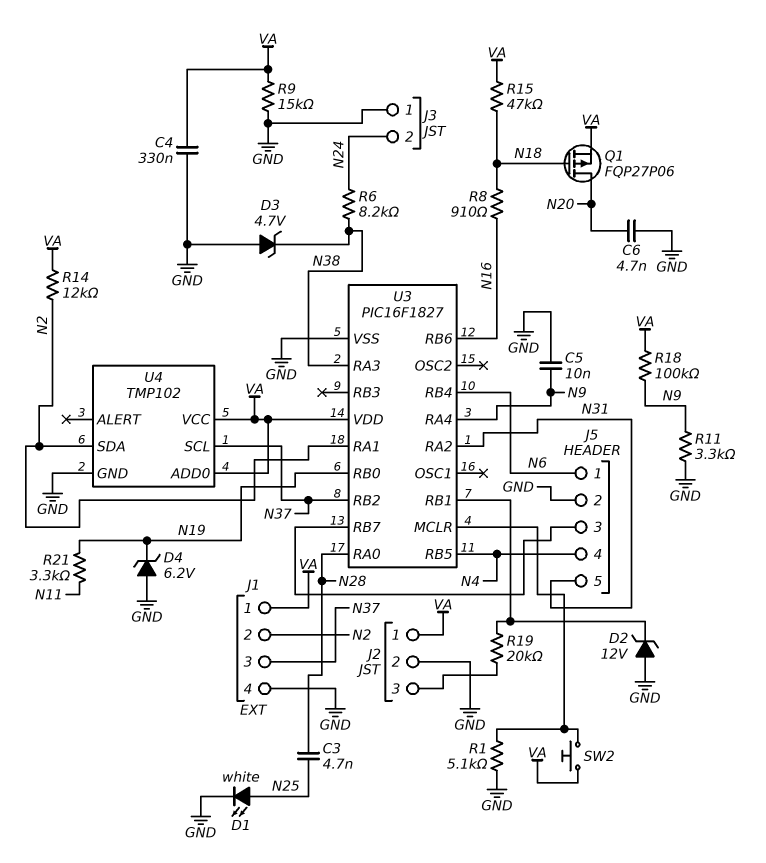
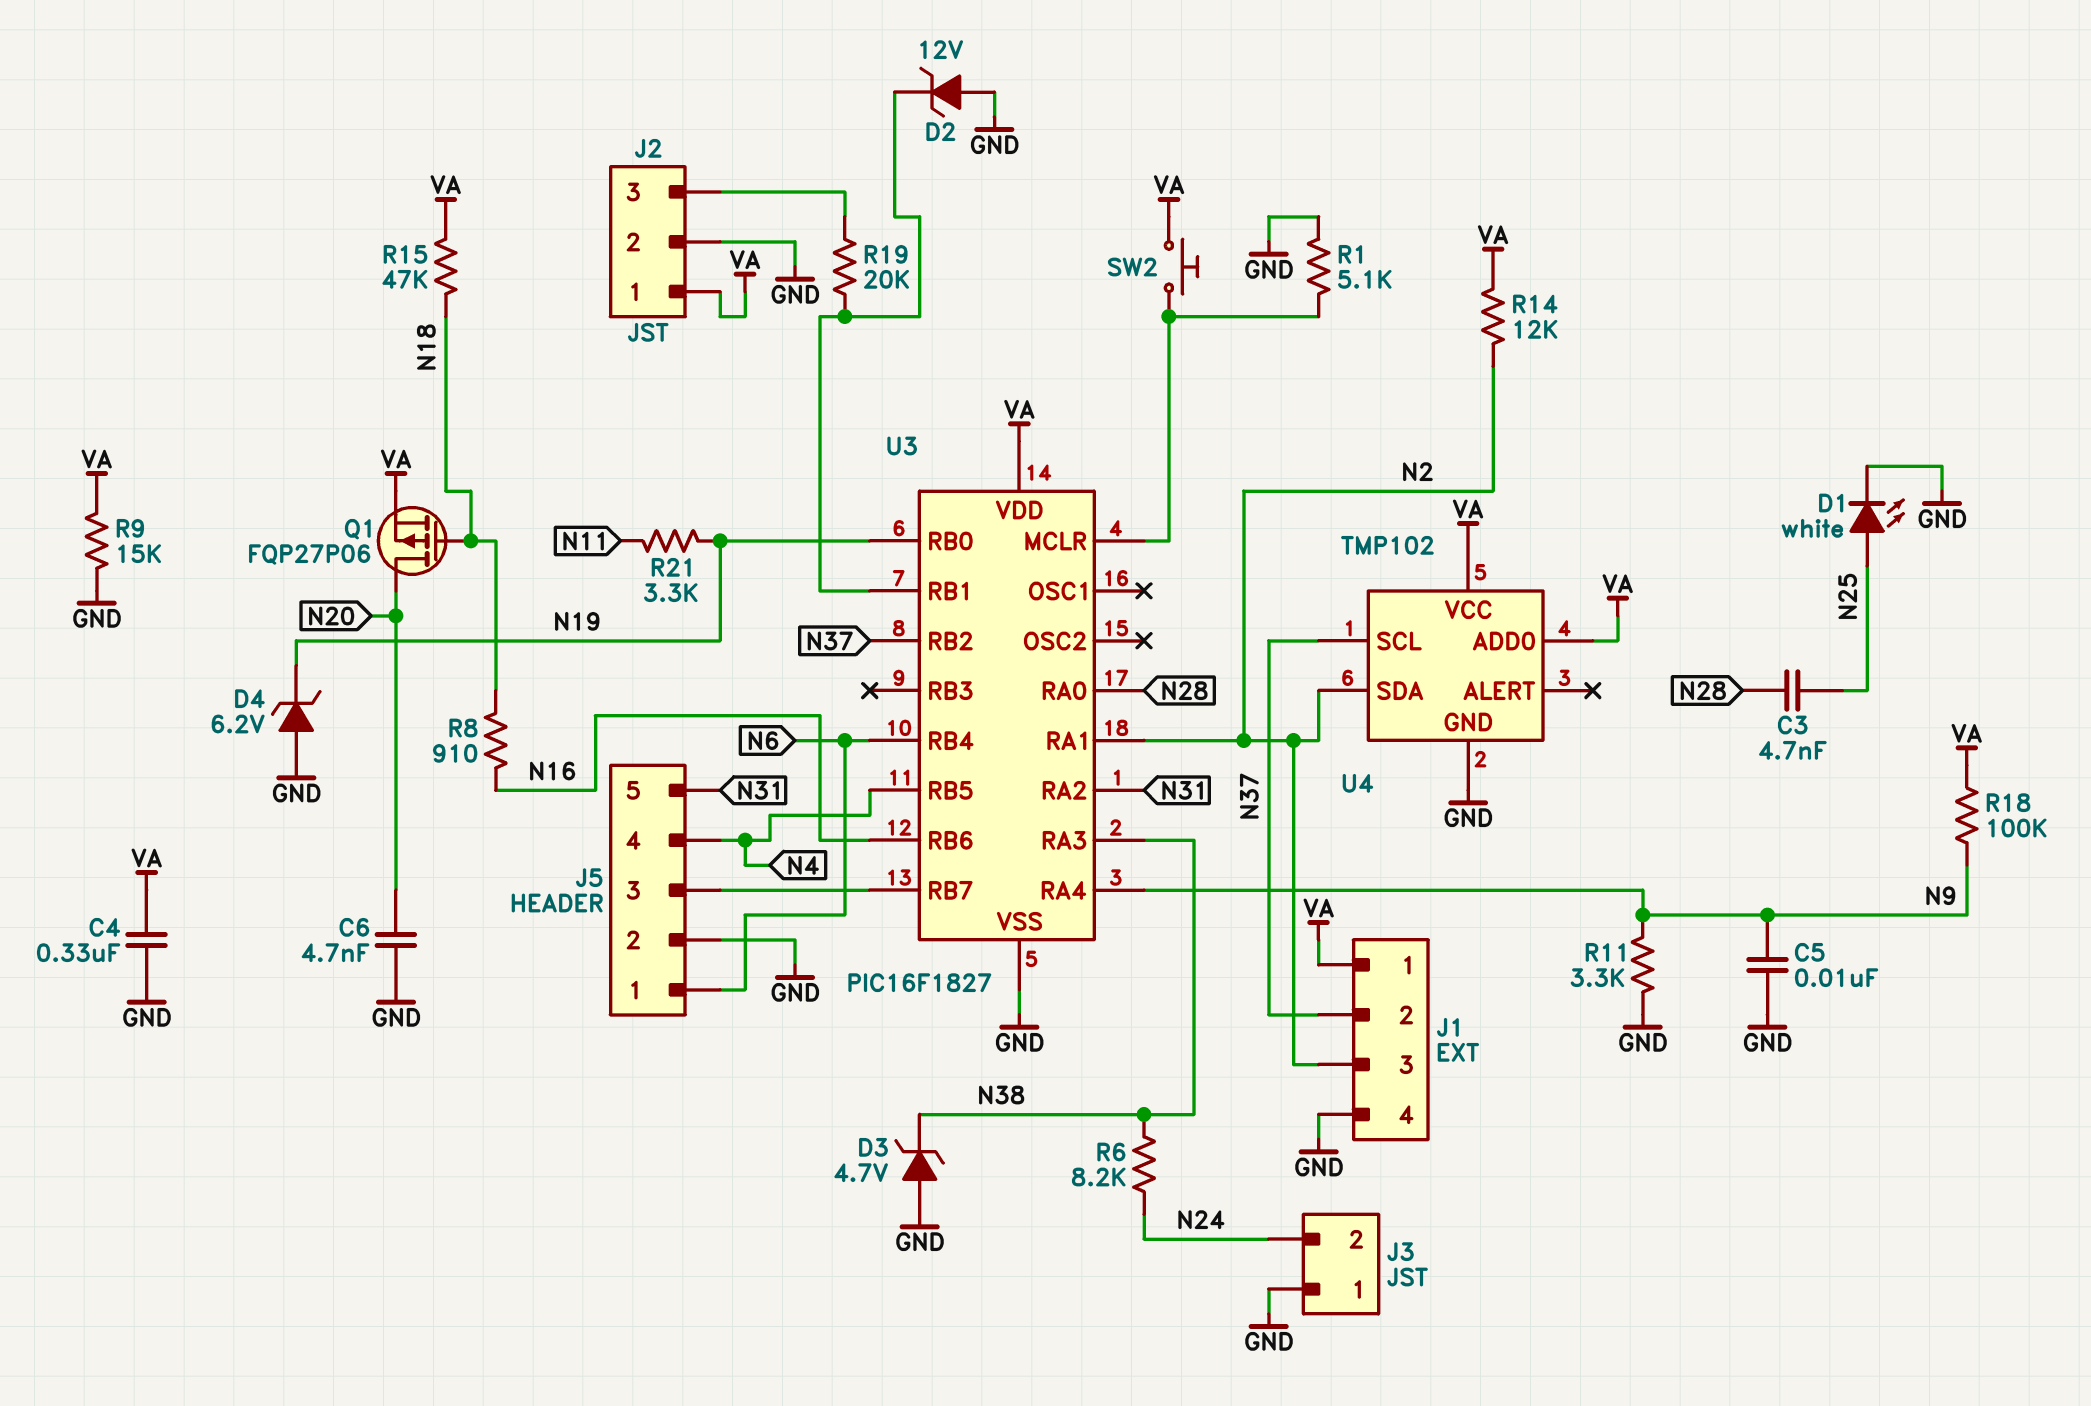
J1 pin 2: N2 -> N37
J1 pin 3: N37 -> N2

